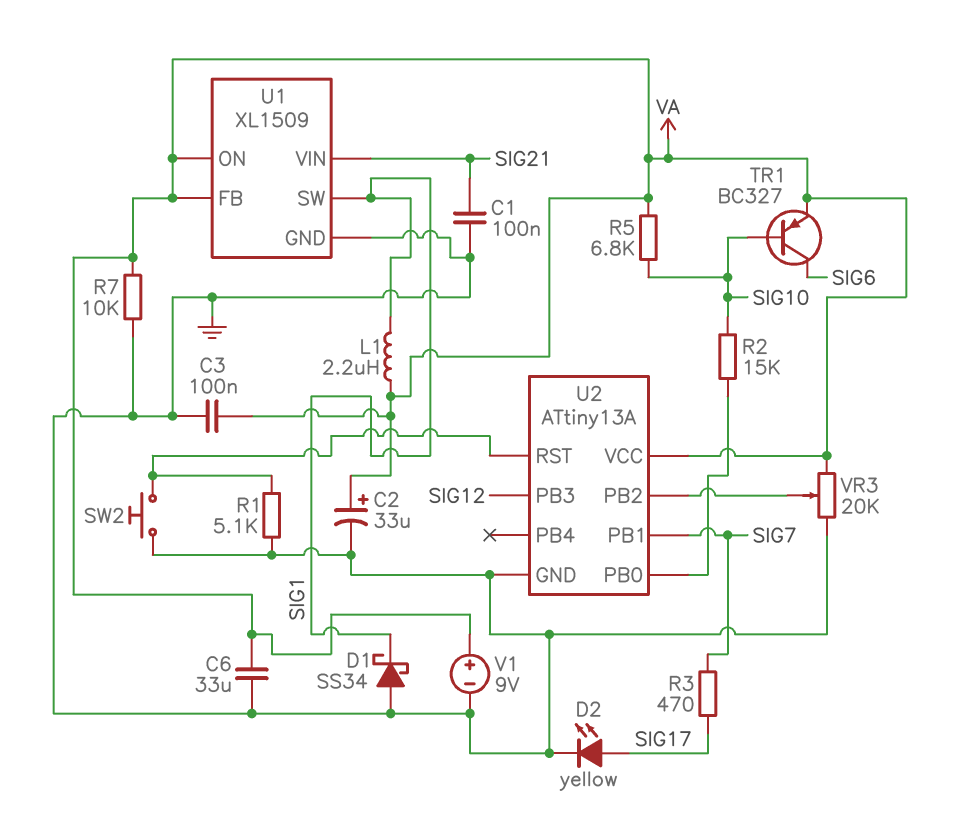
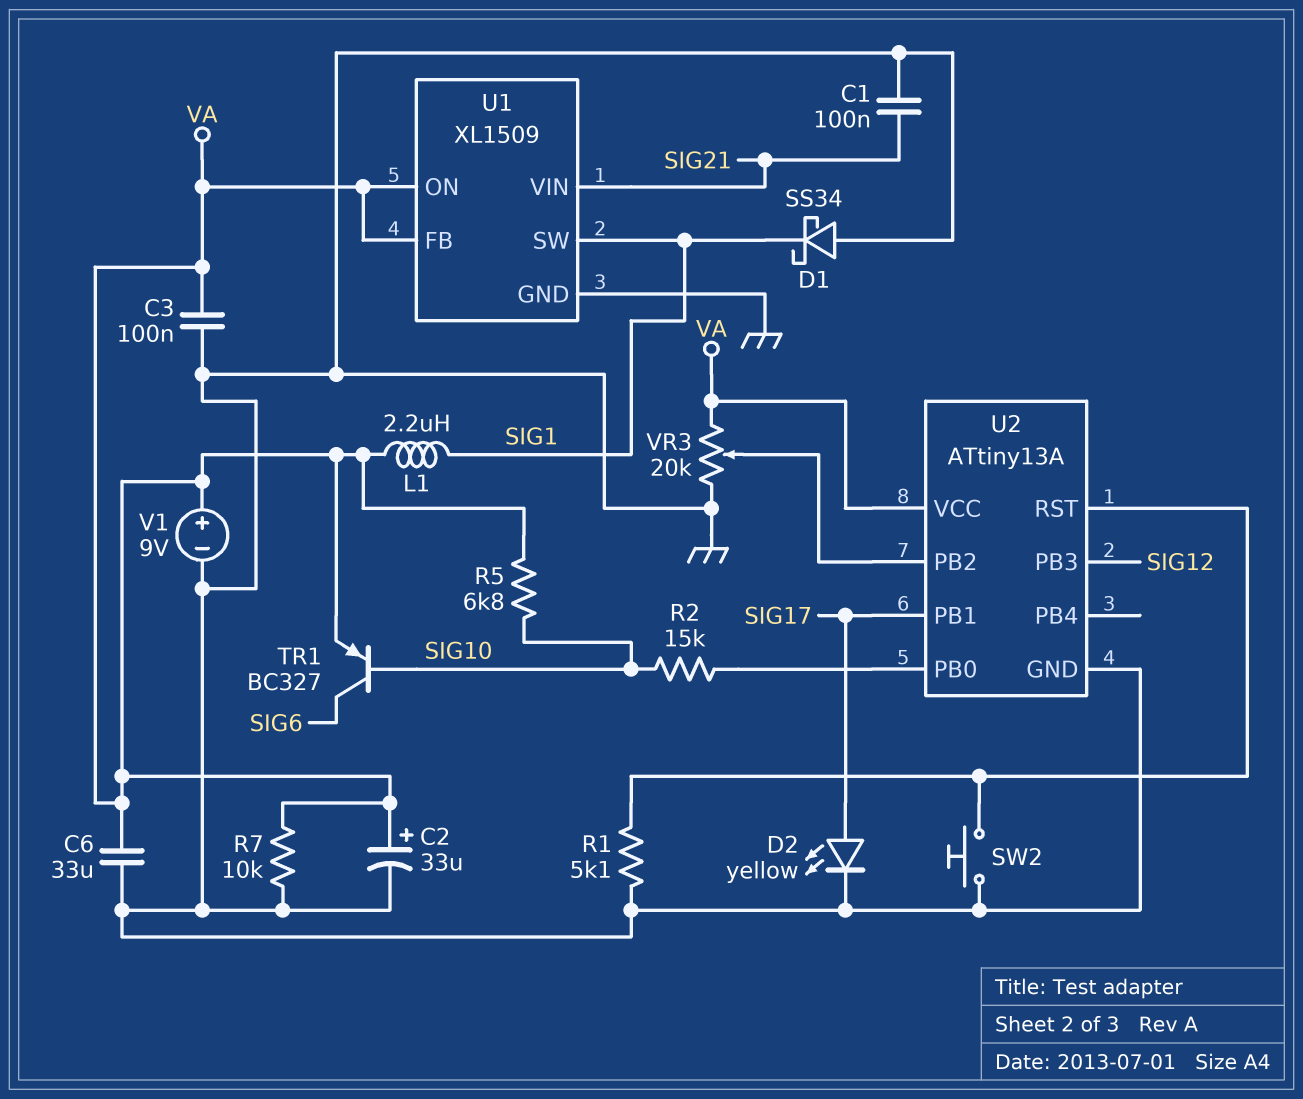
R3: 470 (SIG7, SIG17) -> none
U2 pin PB1: SIG7 -> SIG17

